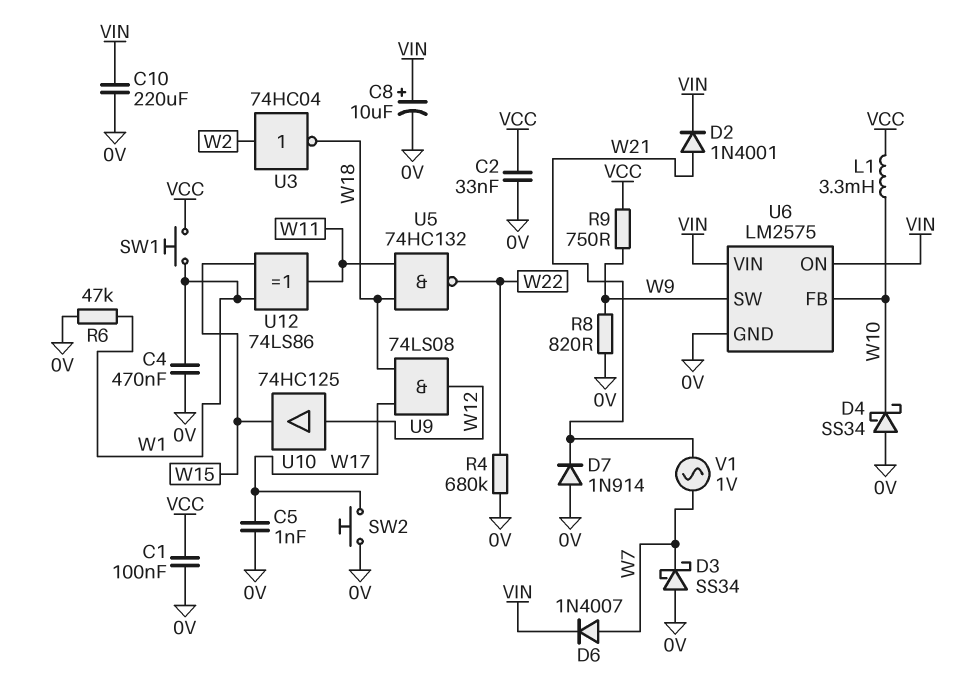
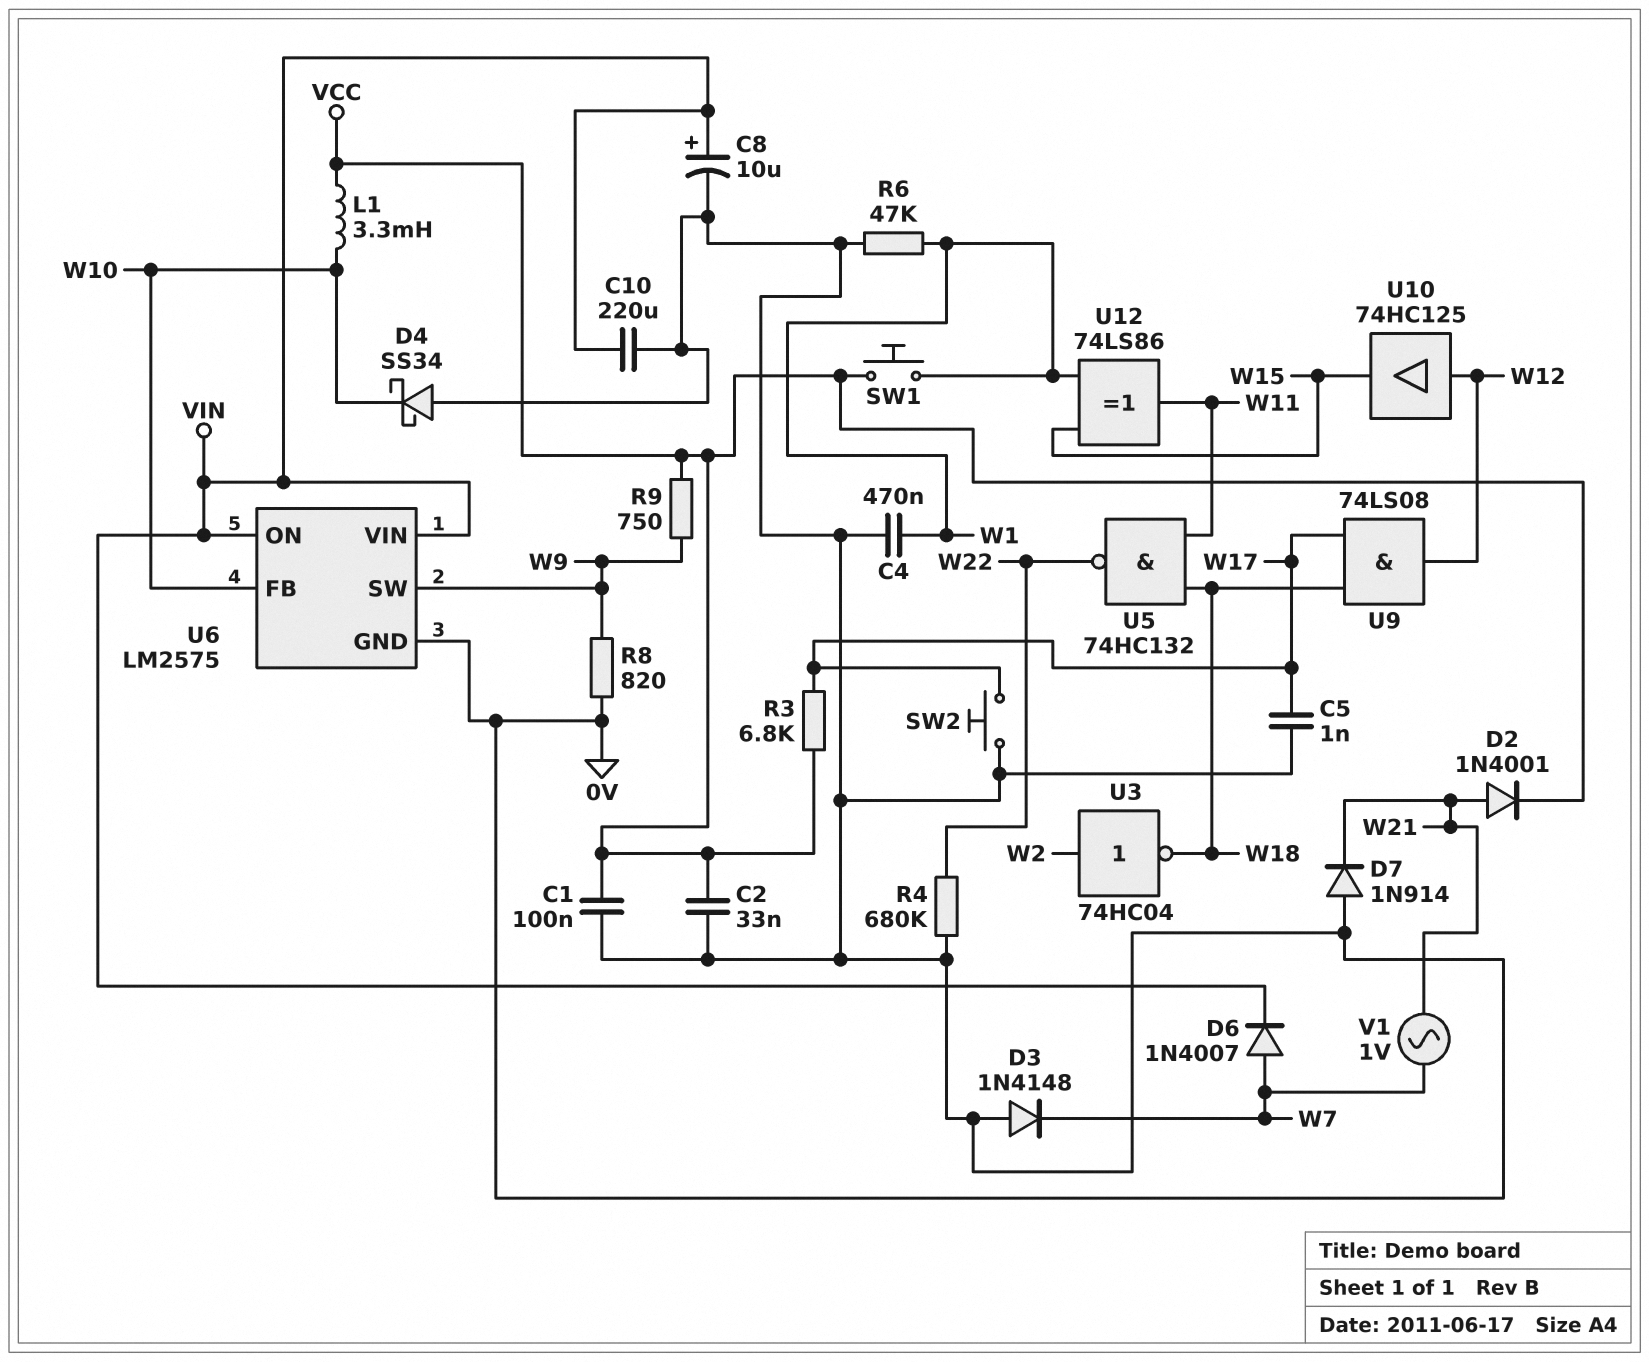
D2: diode 1N4001 (A W21, K VIN) -> diode 1N4001 (A W21, K VCC)
D3: schottky SS34 (A 0V, K W7) -> diode 1N4148 (A 0V, K W7)
R3: none -> 6.8k (VCC, W17)

